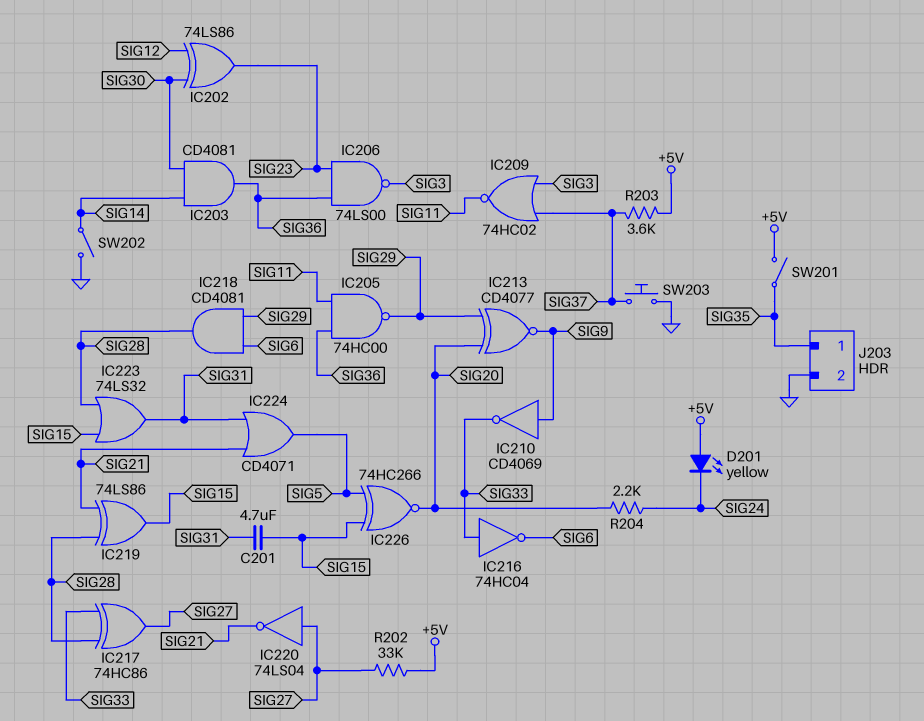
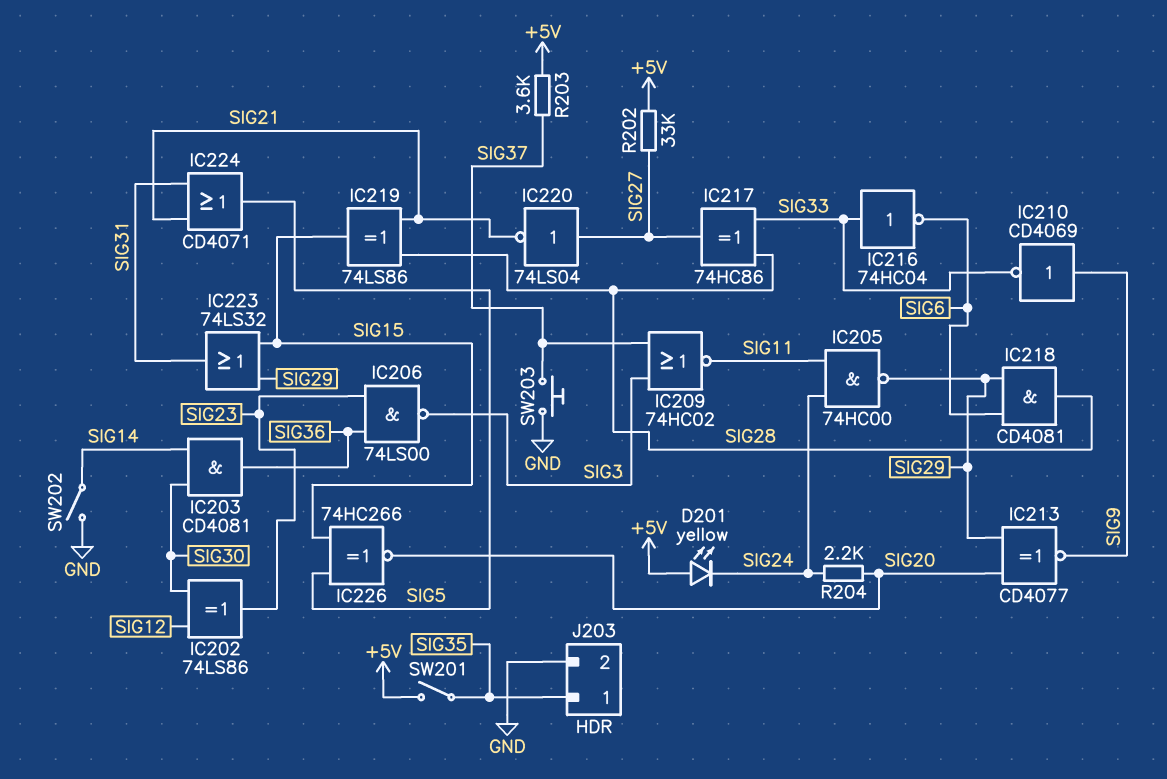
C201: 4.7uF (SIG15, SIG31) -> none
IC205: NAND 74HC00 (in SIG11, in SIG36, out SIG29) -> NAND 74HC00 (in SIG11, in SIG24, out SIG29)
IC223: OR 74LS32 (in SIG15, in SIG28, out SIG31) -> OR 74LS32 (in SIG15, in SIG29, out SIG31)

